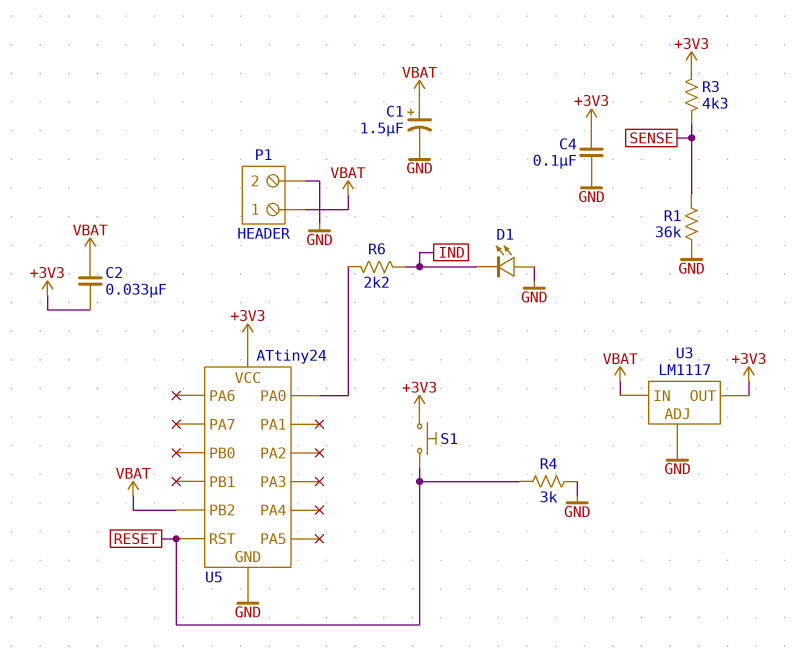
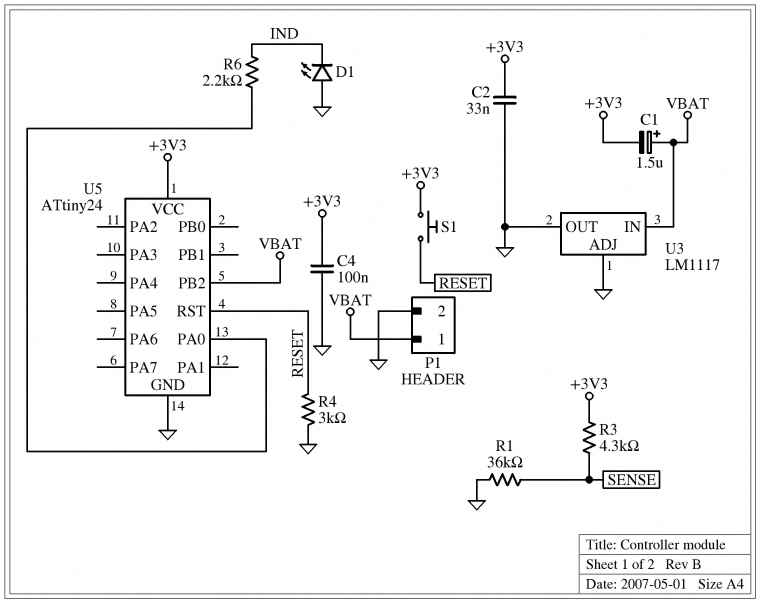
C1: 1.5uF (plus VBAT, minus GND) -> 1.5uF (plus VBAT, minus +3V3)
C2: 33nF (+3V3, VBAT) -> 33nF (+3V3, GND)
U3 pin OUT: +3V3 -> GND

